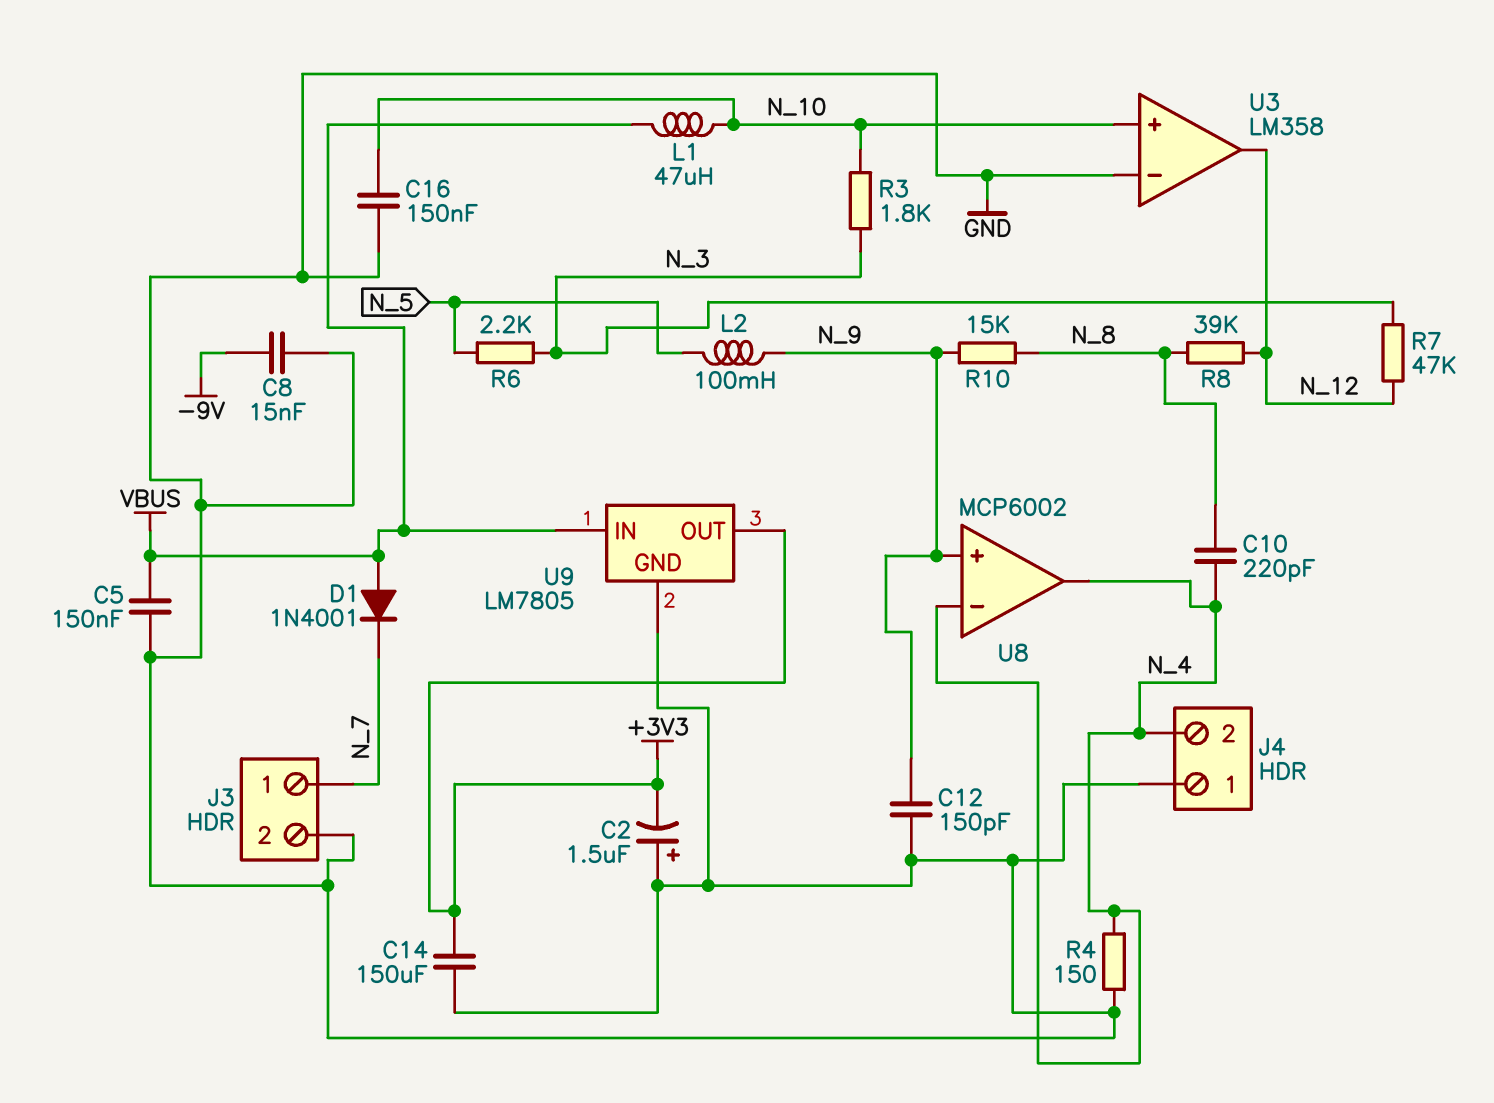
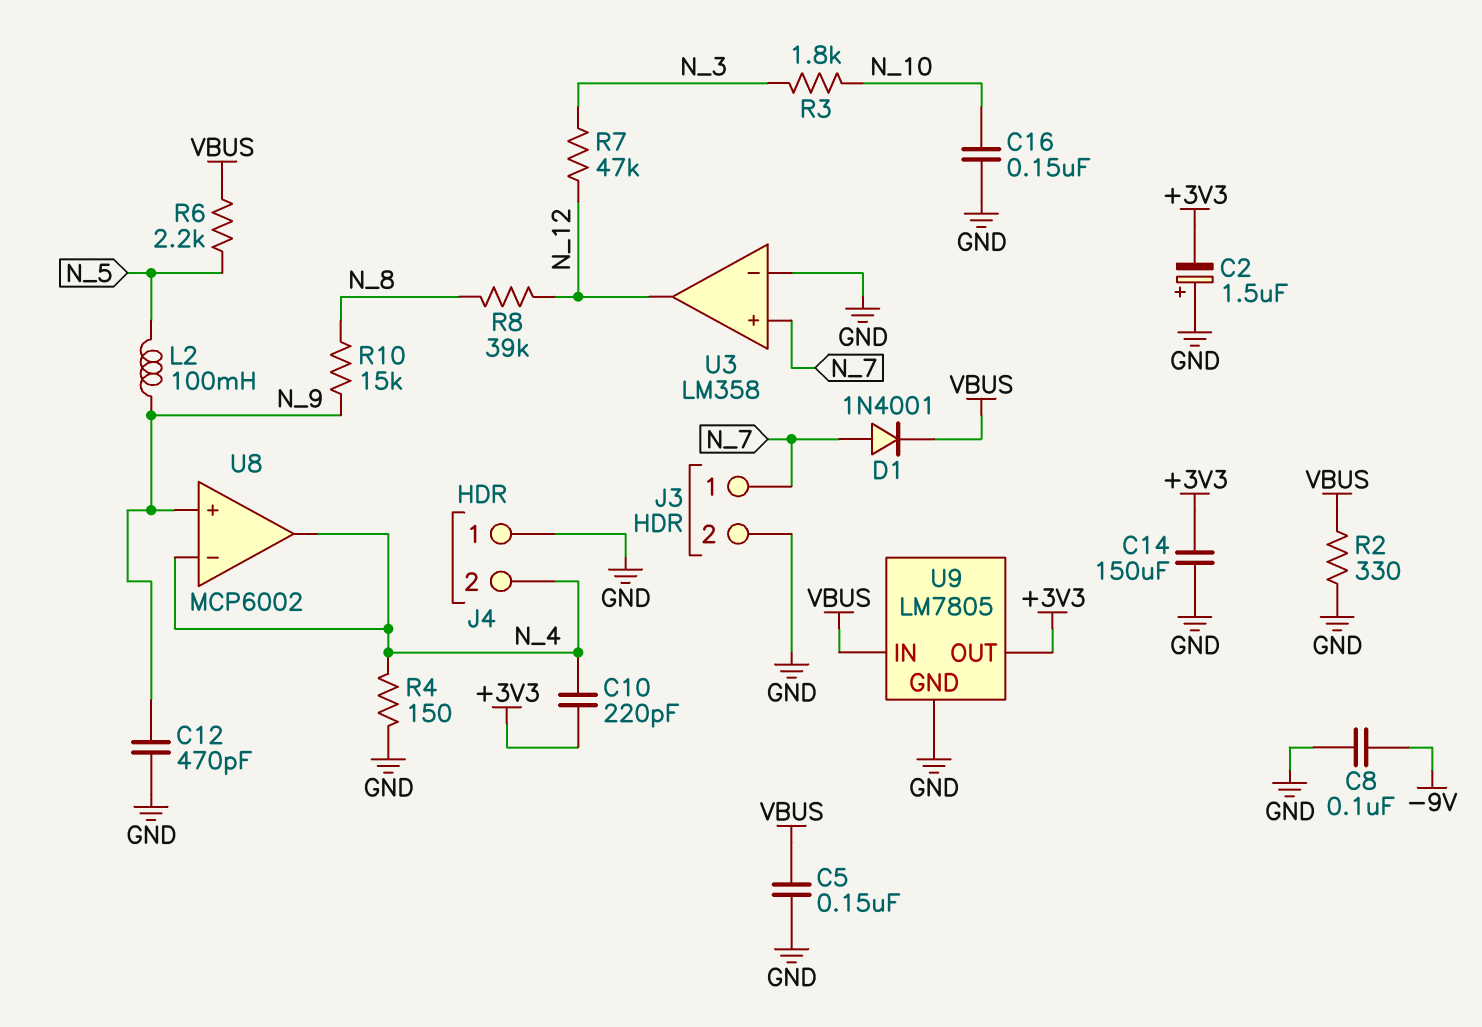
C8: 15nF (-9V, GND) -> 100nF (-9V, GND)
C10: 220pF (N_4, N_8) -> 220pF (+3V3, N_4)
C12: 150pF (GND, N_9) -> 470pF (GND, N_9)
D1: diode 1N4001 (A VBUS, K N_7) -> diode 1N4001 (A N_7, K VBUS)
L1: 47uH (N_10, VBUS) -> none
R2: none -> 330 (GND, VBUS)
R6: 2.2k (N_3, N_5) -> 2.2k (N_5, VBUS)
U3 pin in+: N_10 -> N_7

